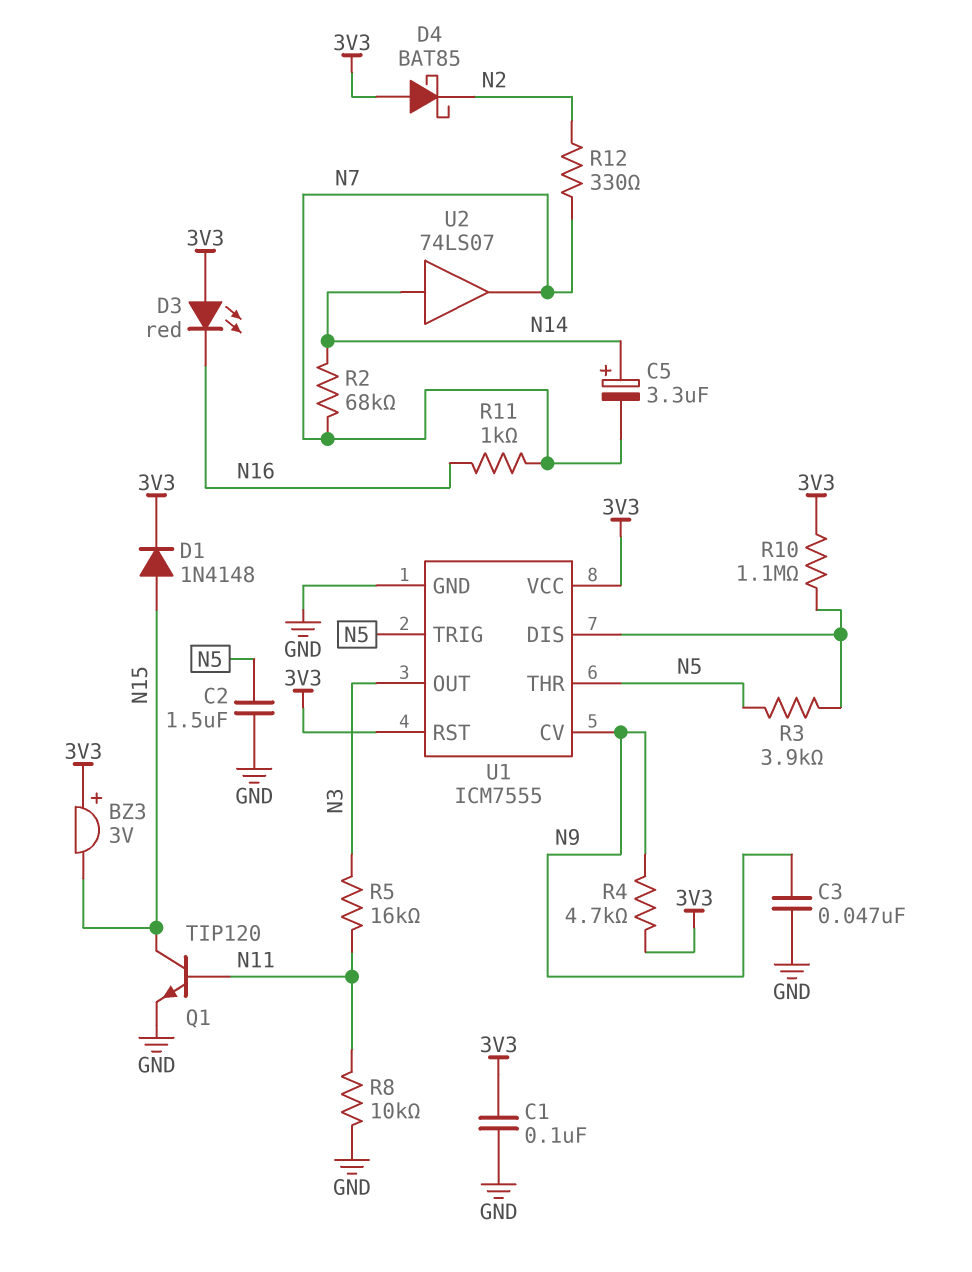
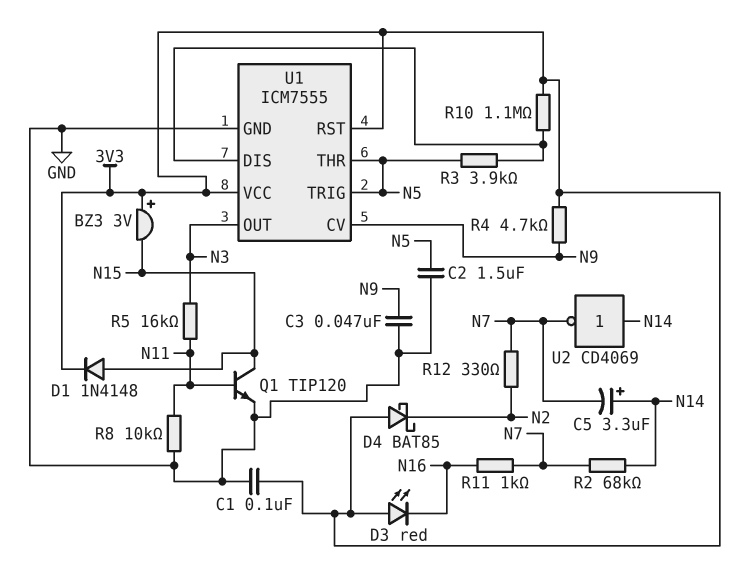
U2: buffer 74LS07 (in N14, out N7) -> NOT CD4069 (in N14, out N7)

